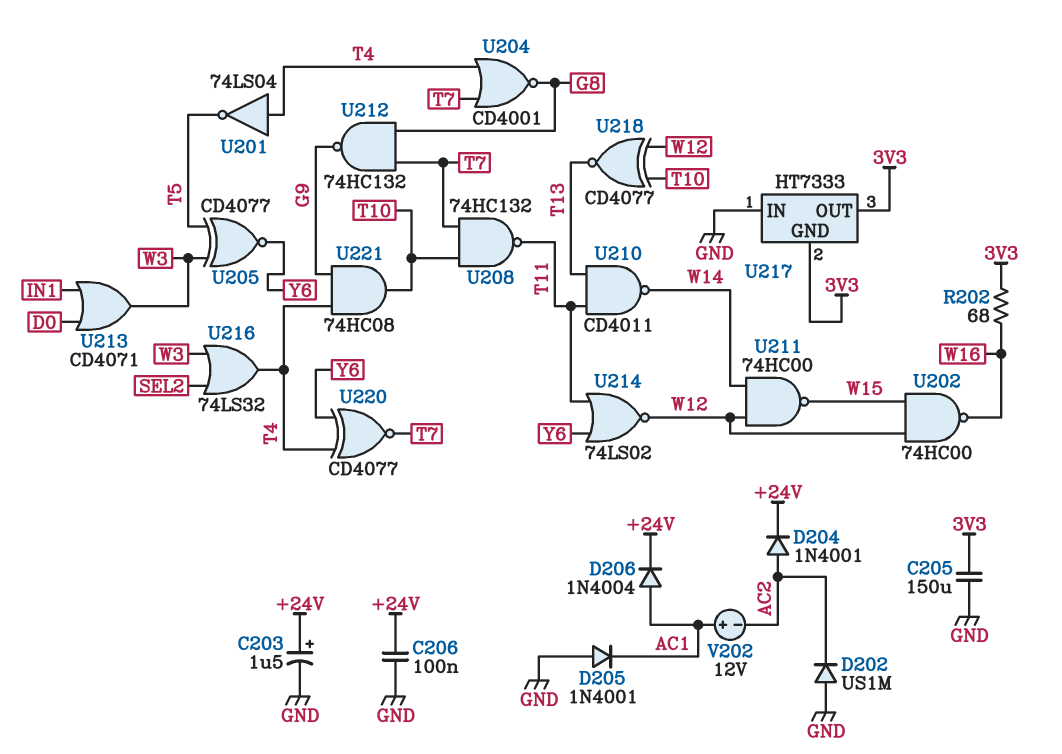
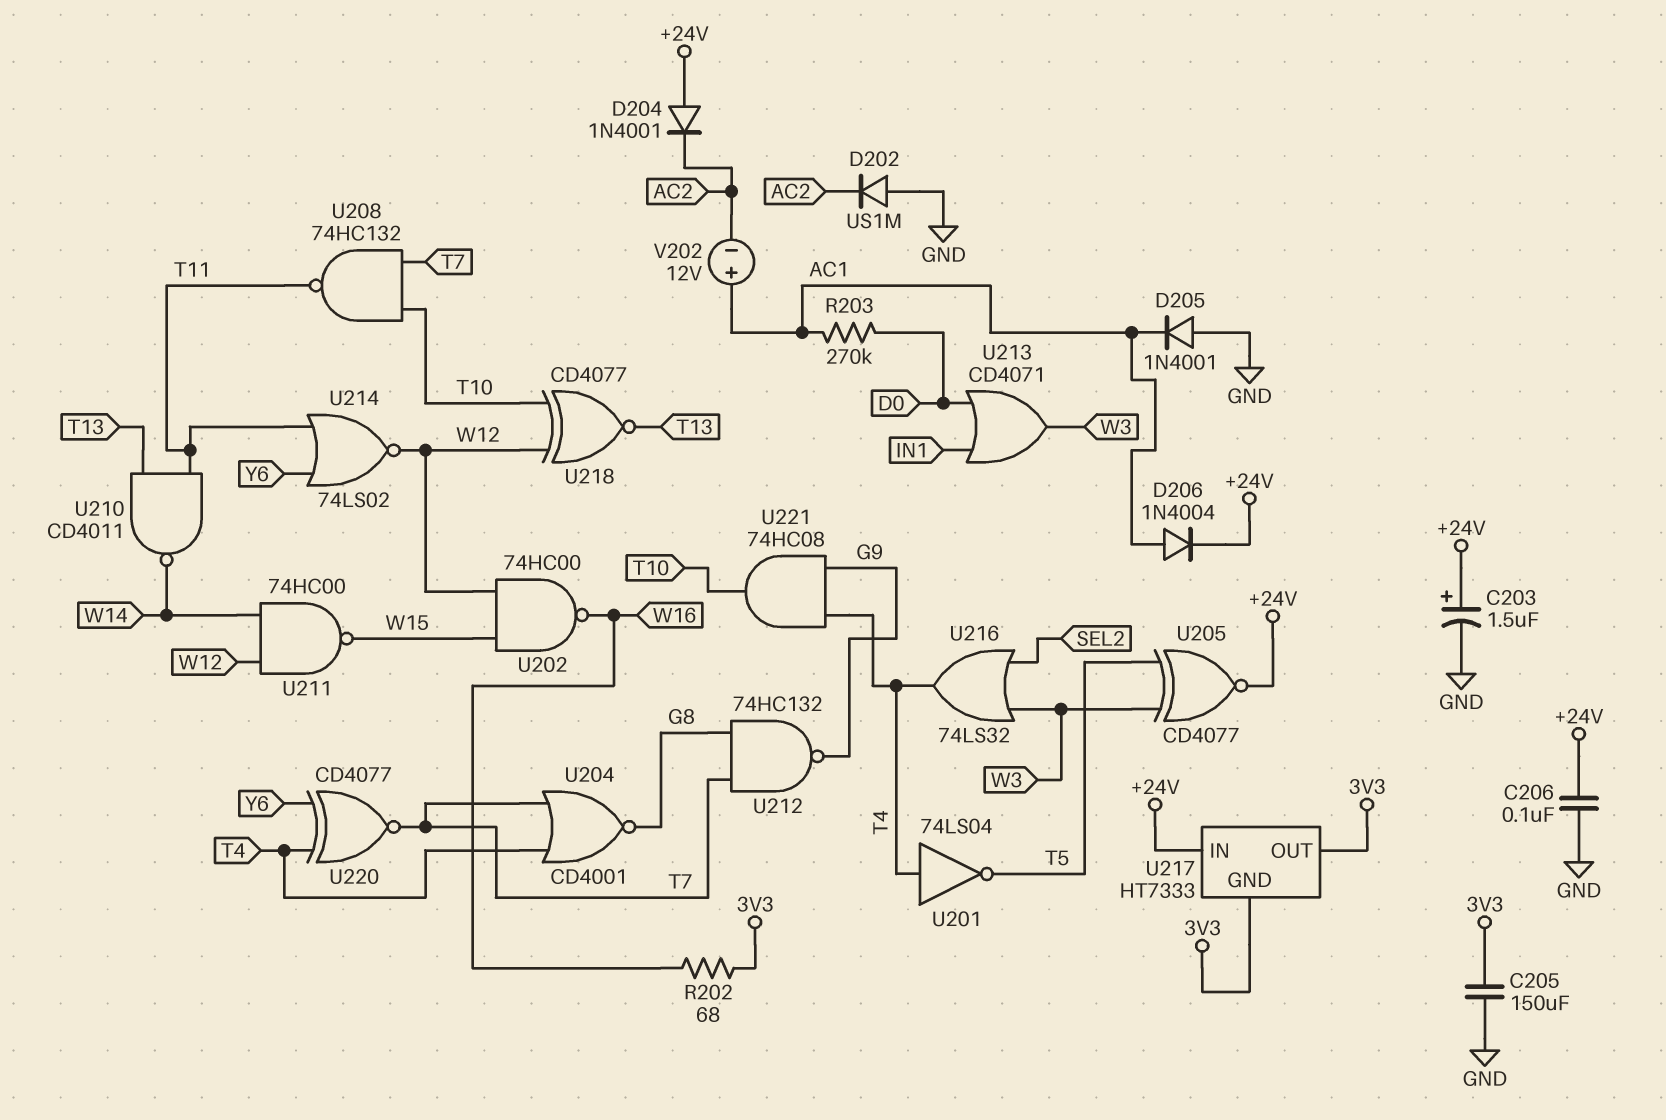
D204: diode 1N4001 (A AC2, K +24V) -> diode 1N4001 (A +24V, K AC2)
R203: none -> 270k (AC1, D0)
U205: XNOR CD4077 (in T5, in W3, out Y6) -> XNOR CD4077 (in T5, in W3, out +24V)
U217 pin IN: GND -> +24V

